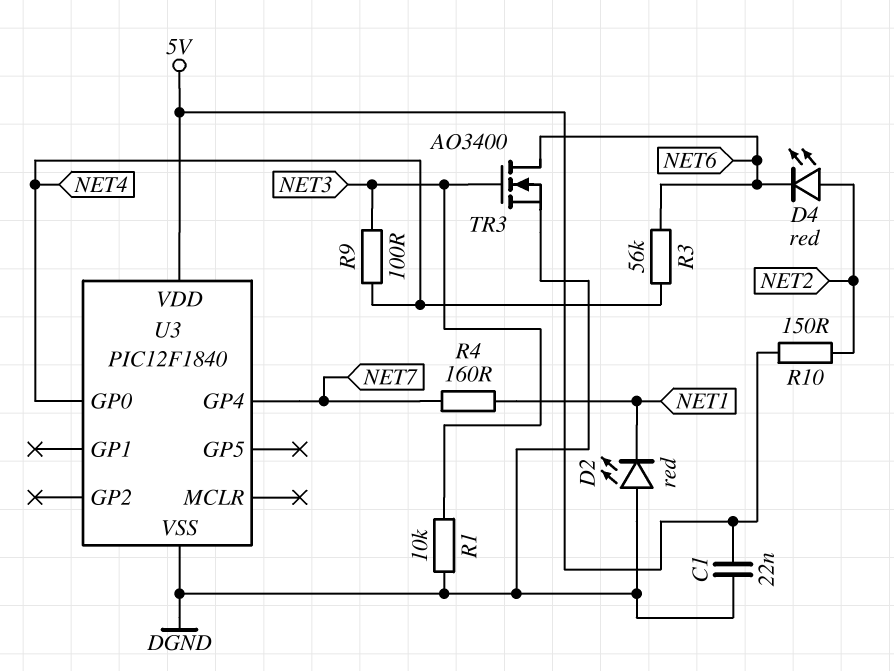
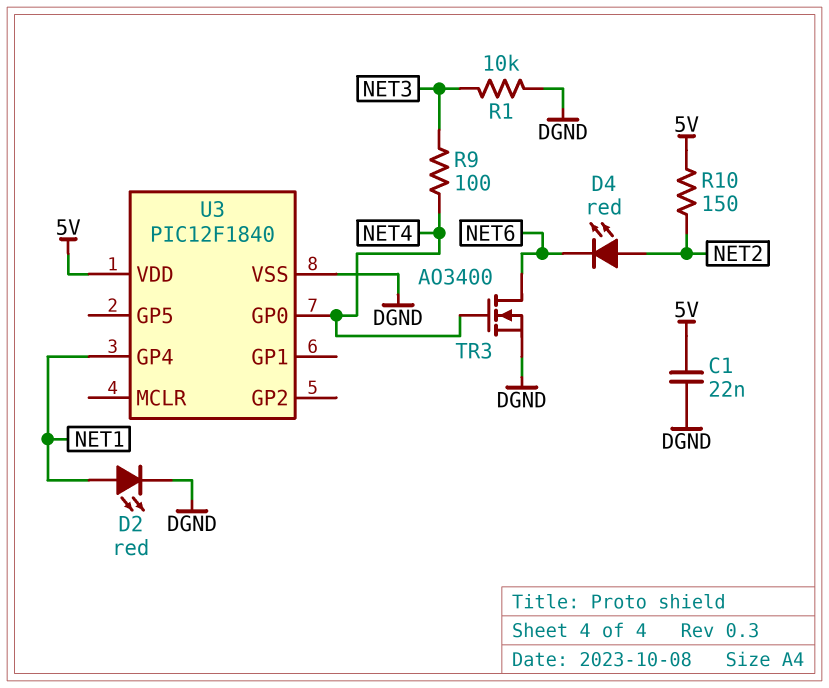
D2: LED red (A DGND, K NET1) -> LED red (A NET1, K DGND)
R3: 56k (NET4, NET6) -> none
R4: 160 (NET1, NET7) -> none
TR3: NMOS AO3400 (G NET3, D NET6, S DGND) -> NMOS AO3400 (G NET4, D NET6, S DGND)
U3 pin GP4: NET7 -> NET1

